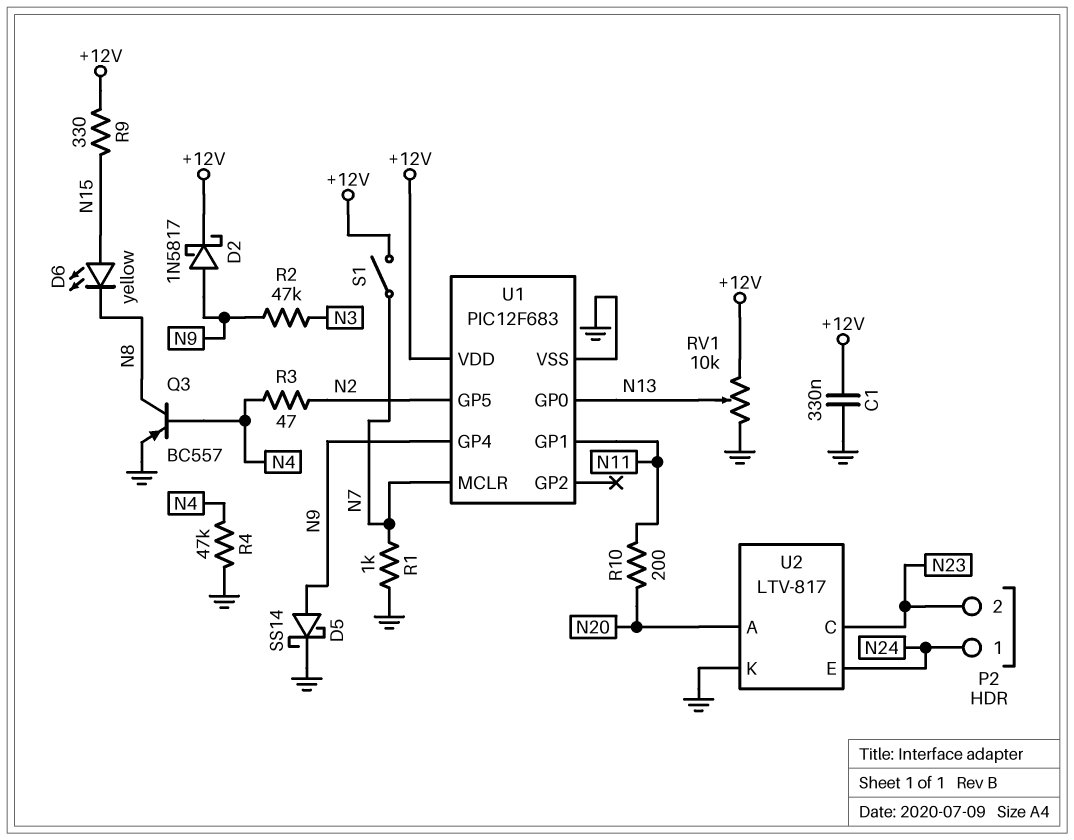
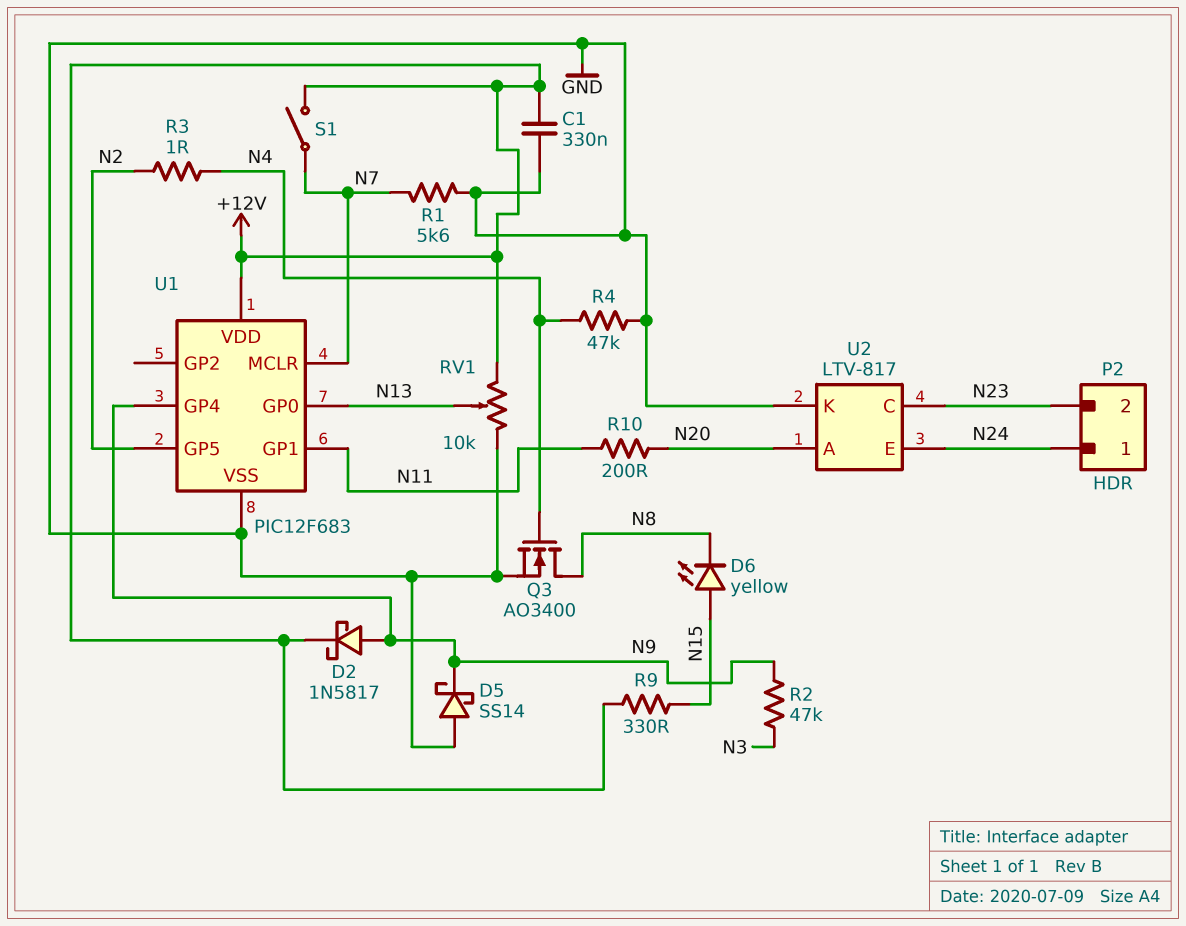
D5: schottky SS14 (A N9, K GND) -> schottky SS14 (A GND, K N9)
Q3: PNP BC557 (B N4, C N8, E GND) -> NMOS AO3400 (G N4, D N8, S GND)
R1: 1k (GND, N7) -> 5.6k (GND, N7)
R3: 47 (N2, N4) -> 1 (N2, N4)

